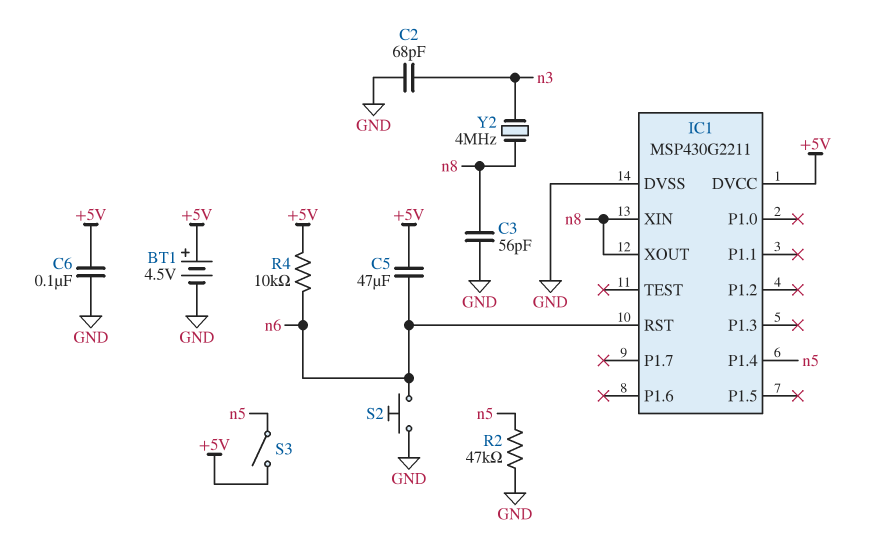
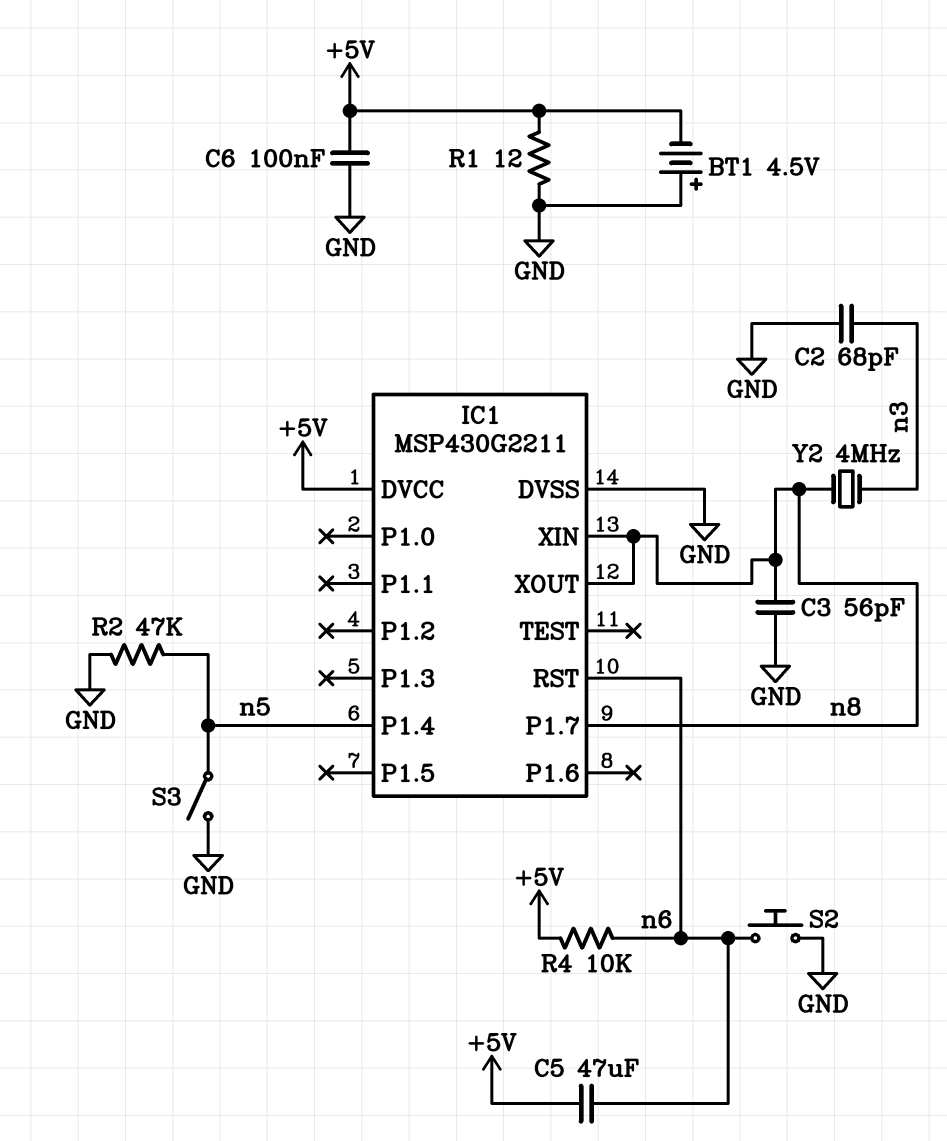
BT1: 4.5V (plus +5V, minus GND) -> 4.5V (plus GND, minus +5V)
IC1 pin P1.7: none -> n8
R1: none -> 12 (+5V, GND)
S3: switch (+5V, n5) -> switch (GND, n5)

